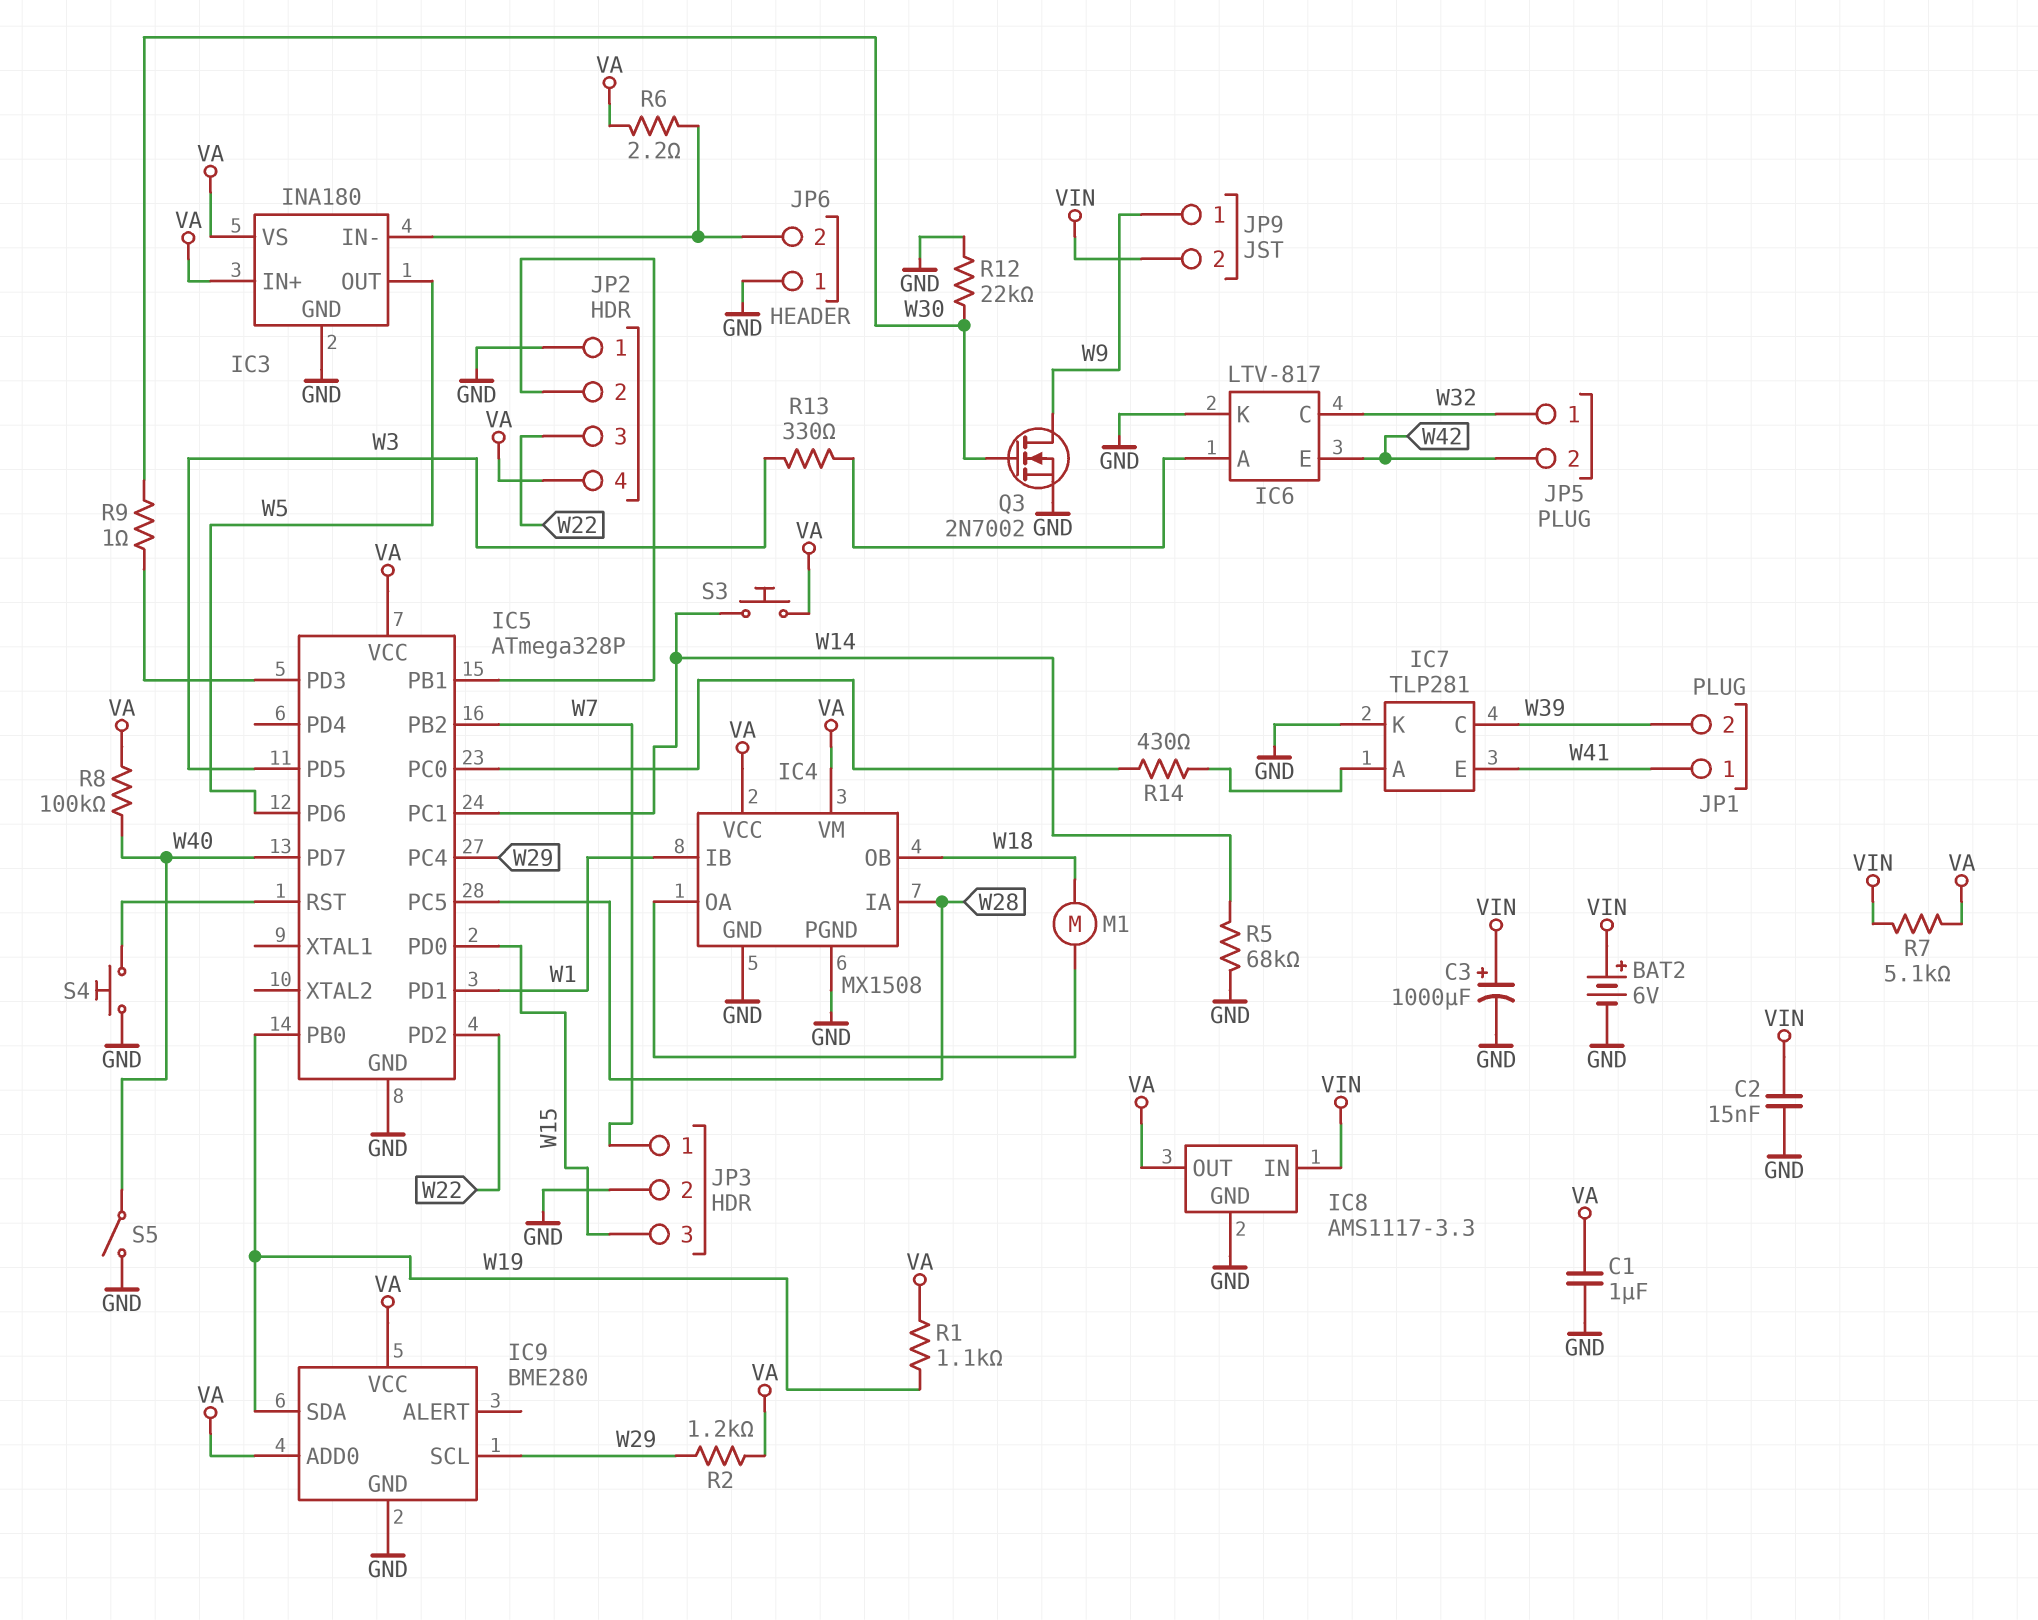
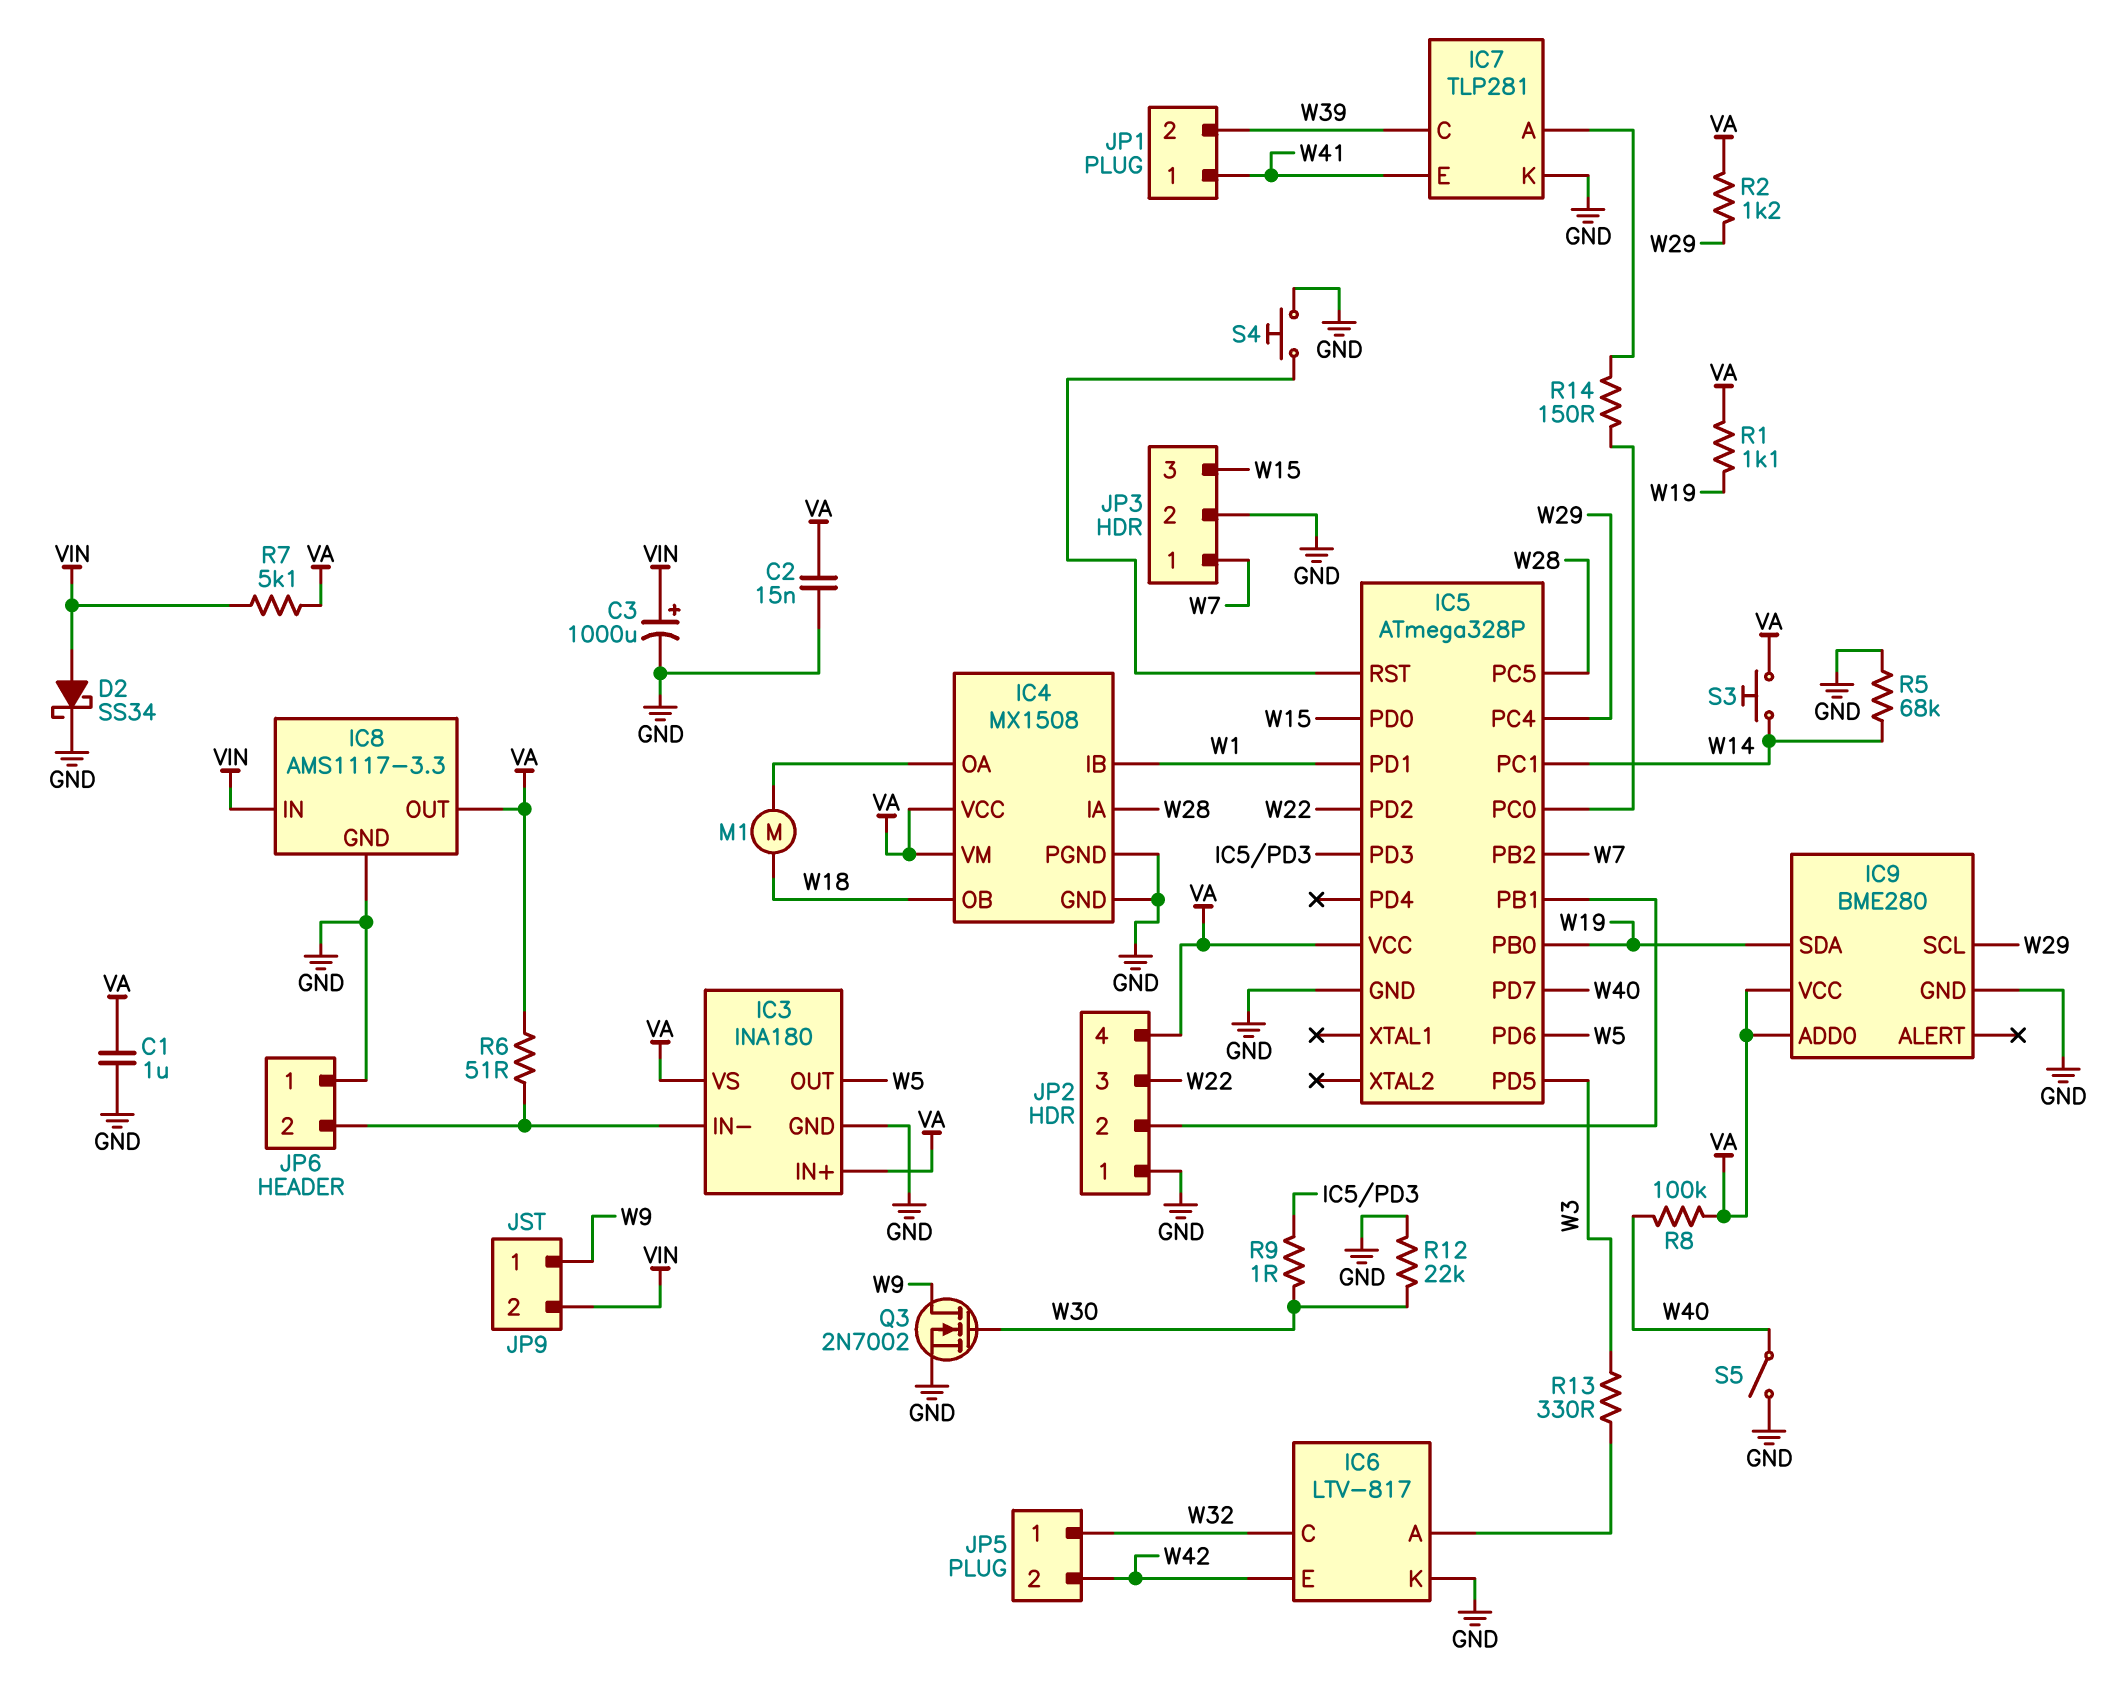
BAT2: 6V (plus VIN, minus GND) -> none
C2: 15nF (GND, VIN) -> 15nF (GND, VA)
D2: none -> schottky SS34 (A VIN, K GND)
R6: 2.2 (IC3/IN-, VA) -> 51 (IC3/IN-, VA)
R14: 430 (IC5/PC0, IC7/A) -> 150 (IC5/PC0, IC7/A)

